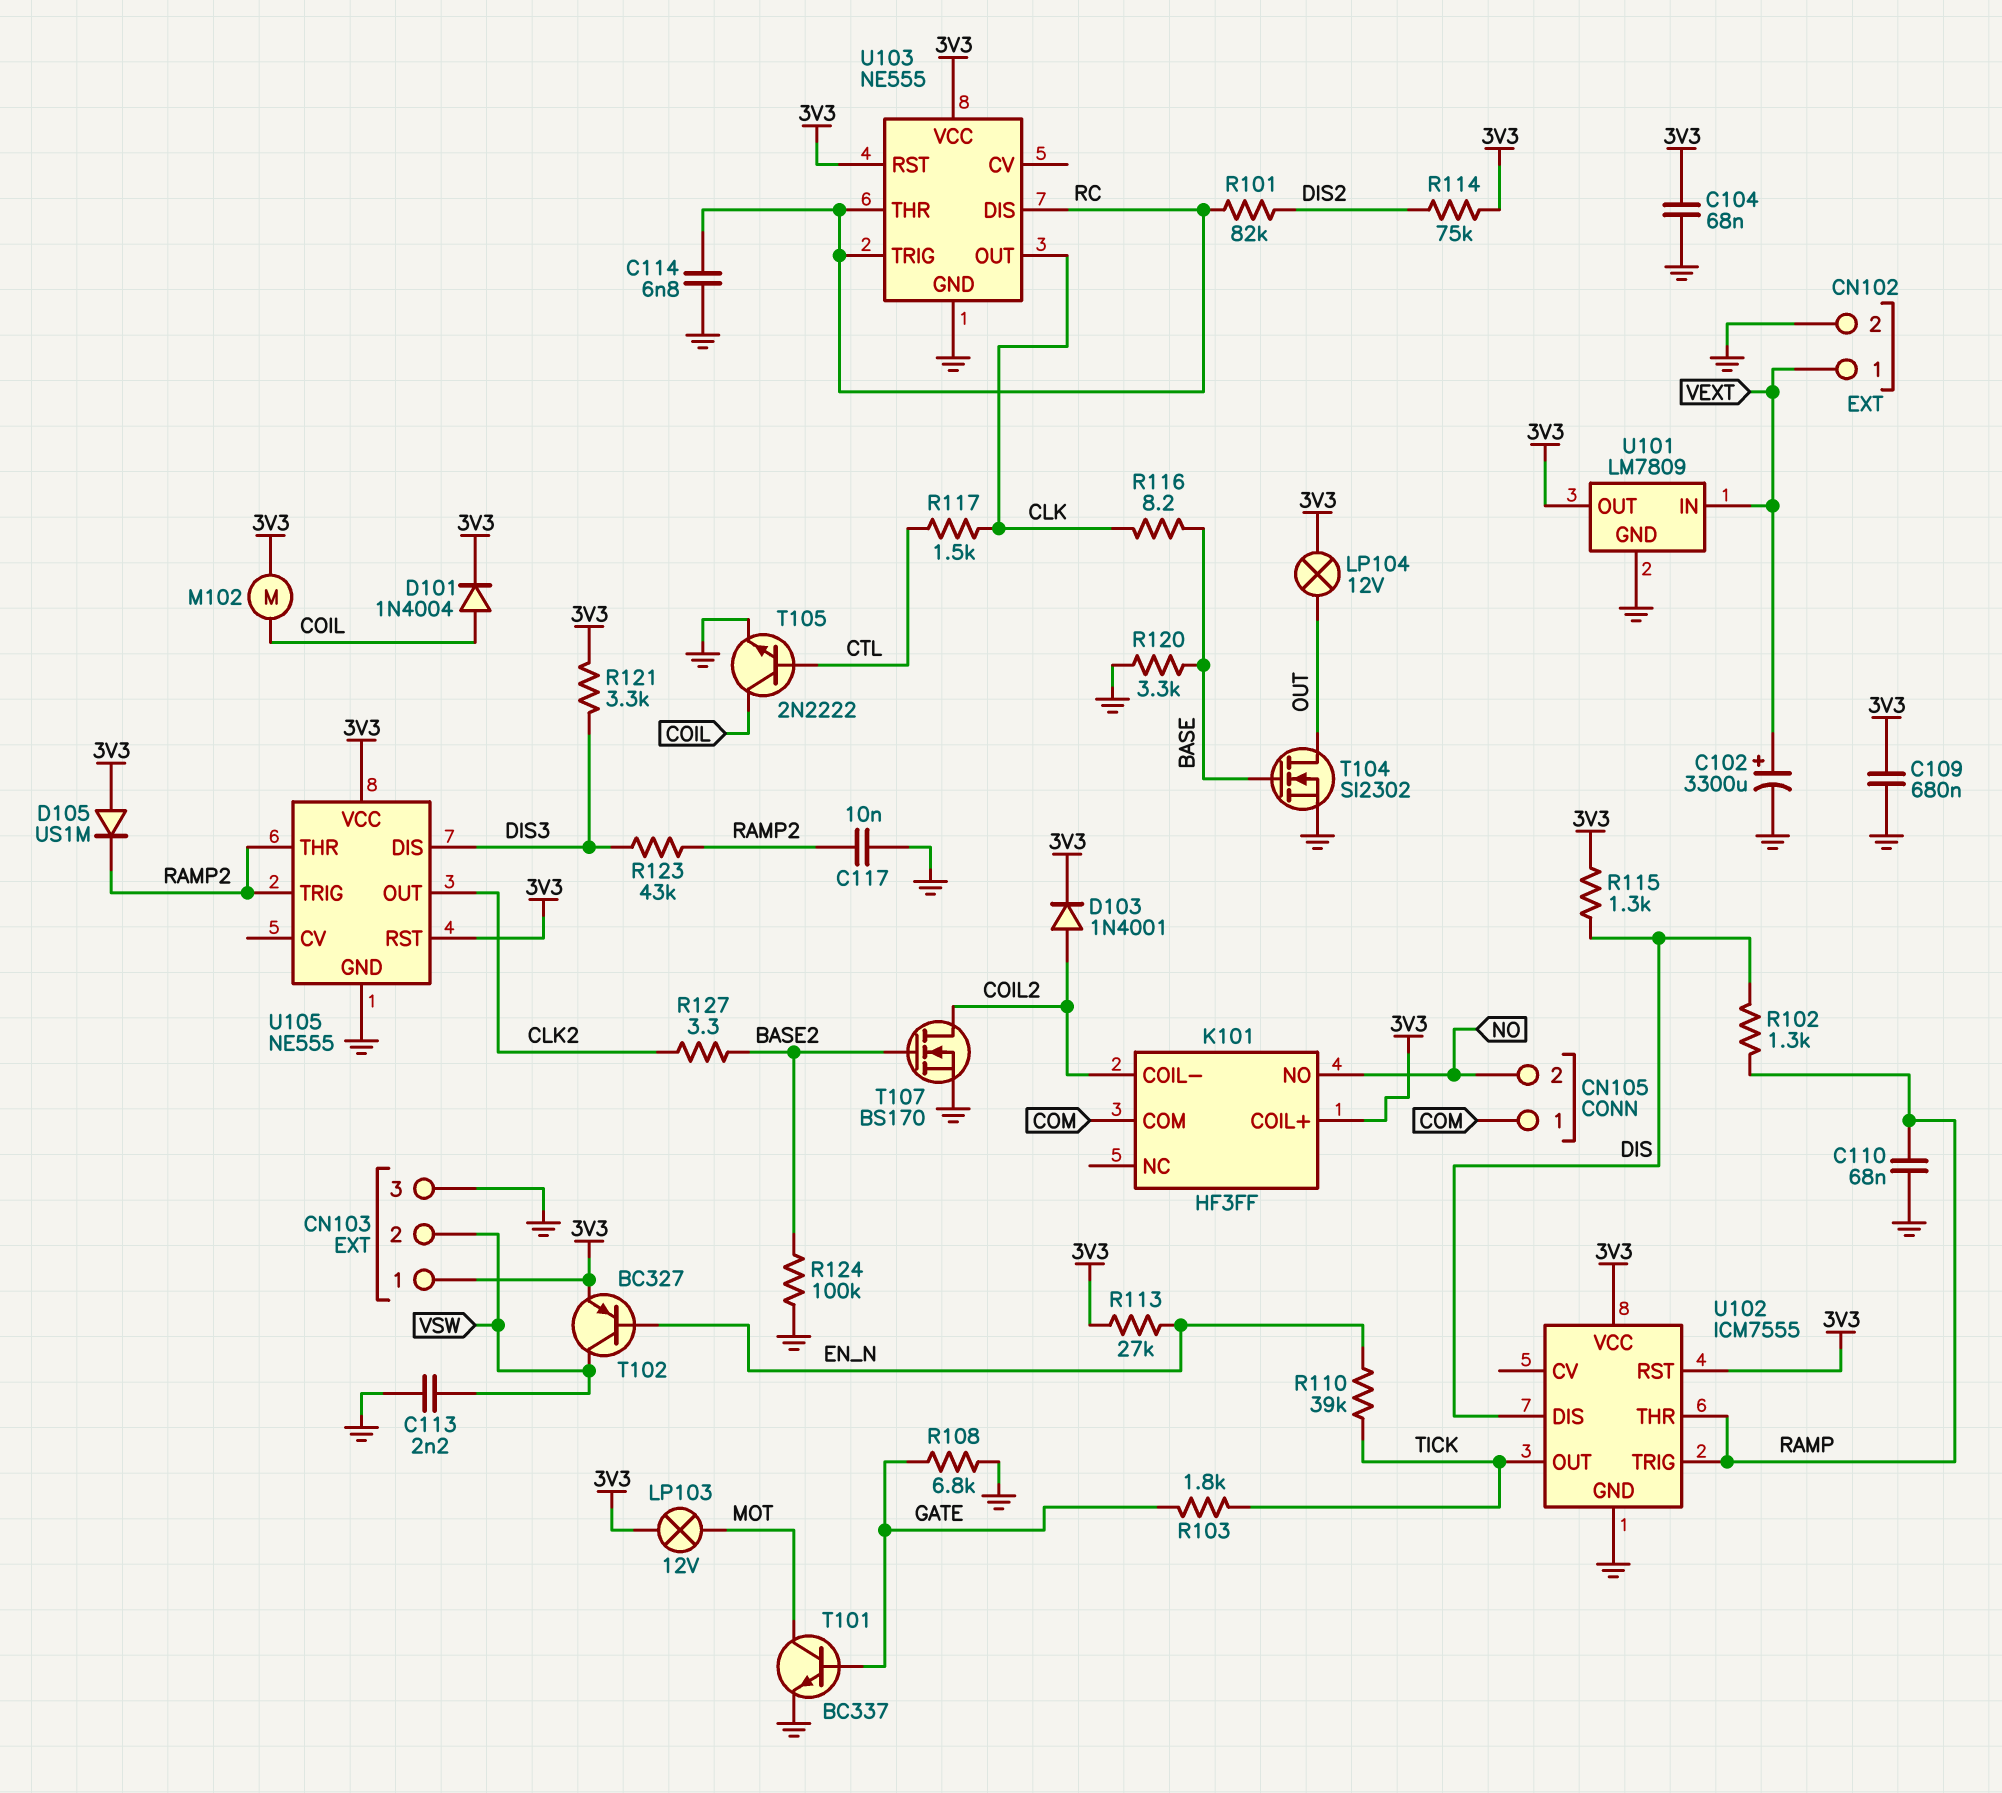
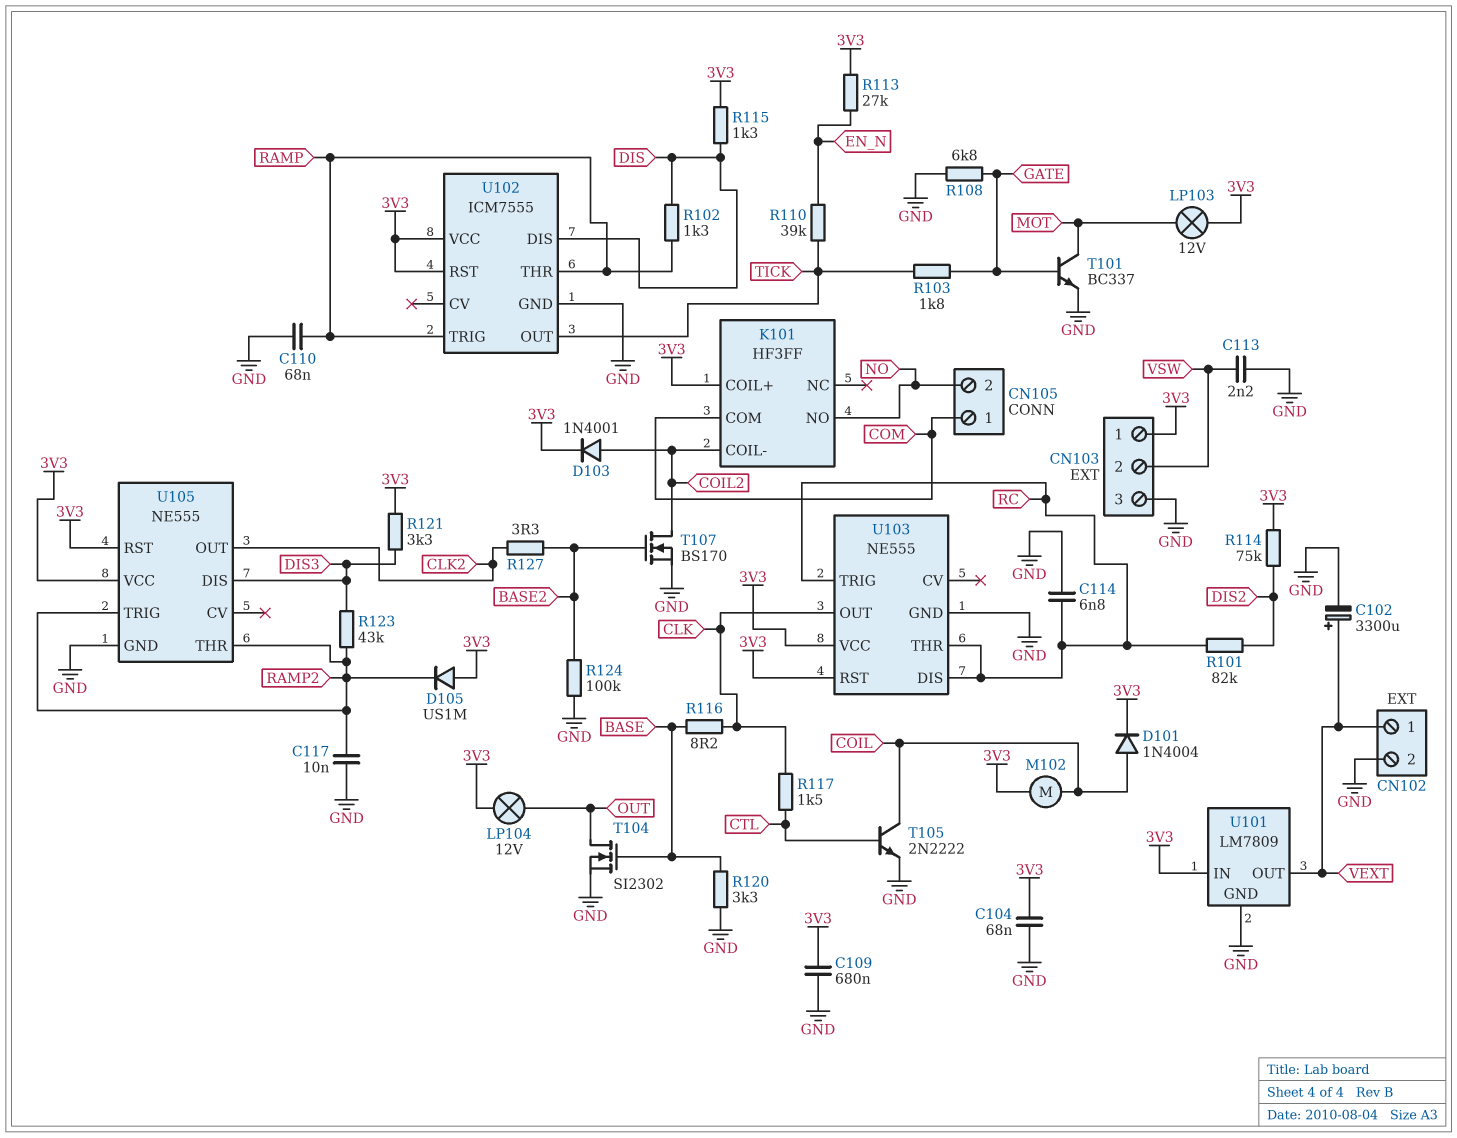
T102: PNP BC327 (B EN_N, C VSW, E 3V3) -> none
U101 pin IN: VEXT -> 3V3
U101 pin OUT: 3V3 -> VEXT

